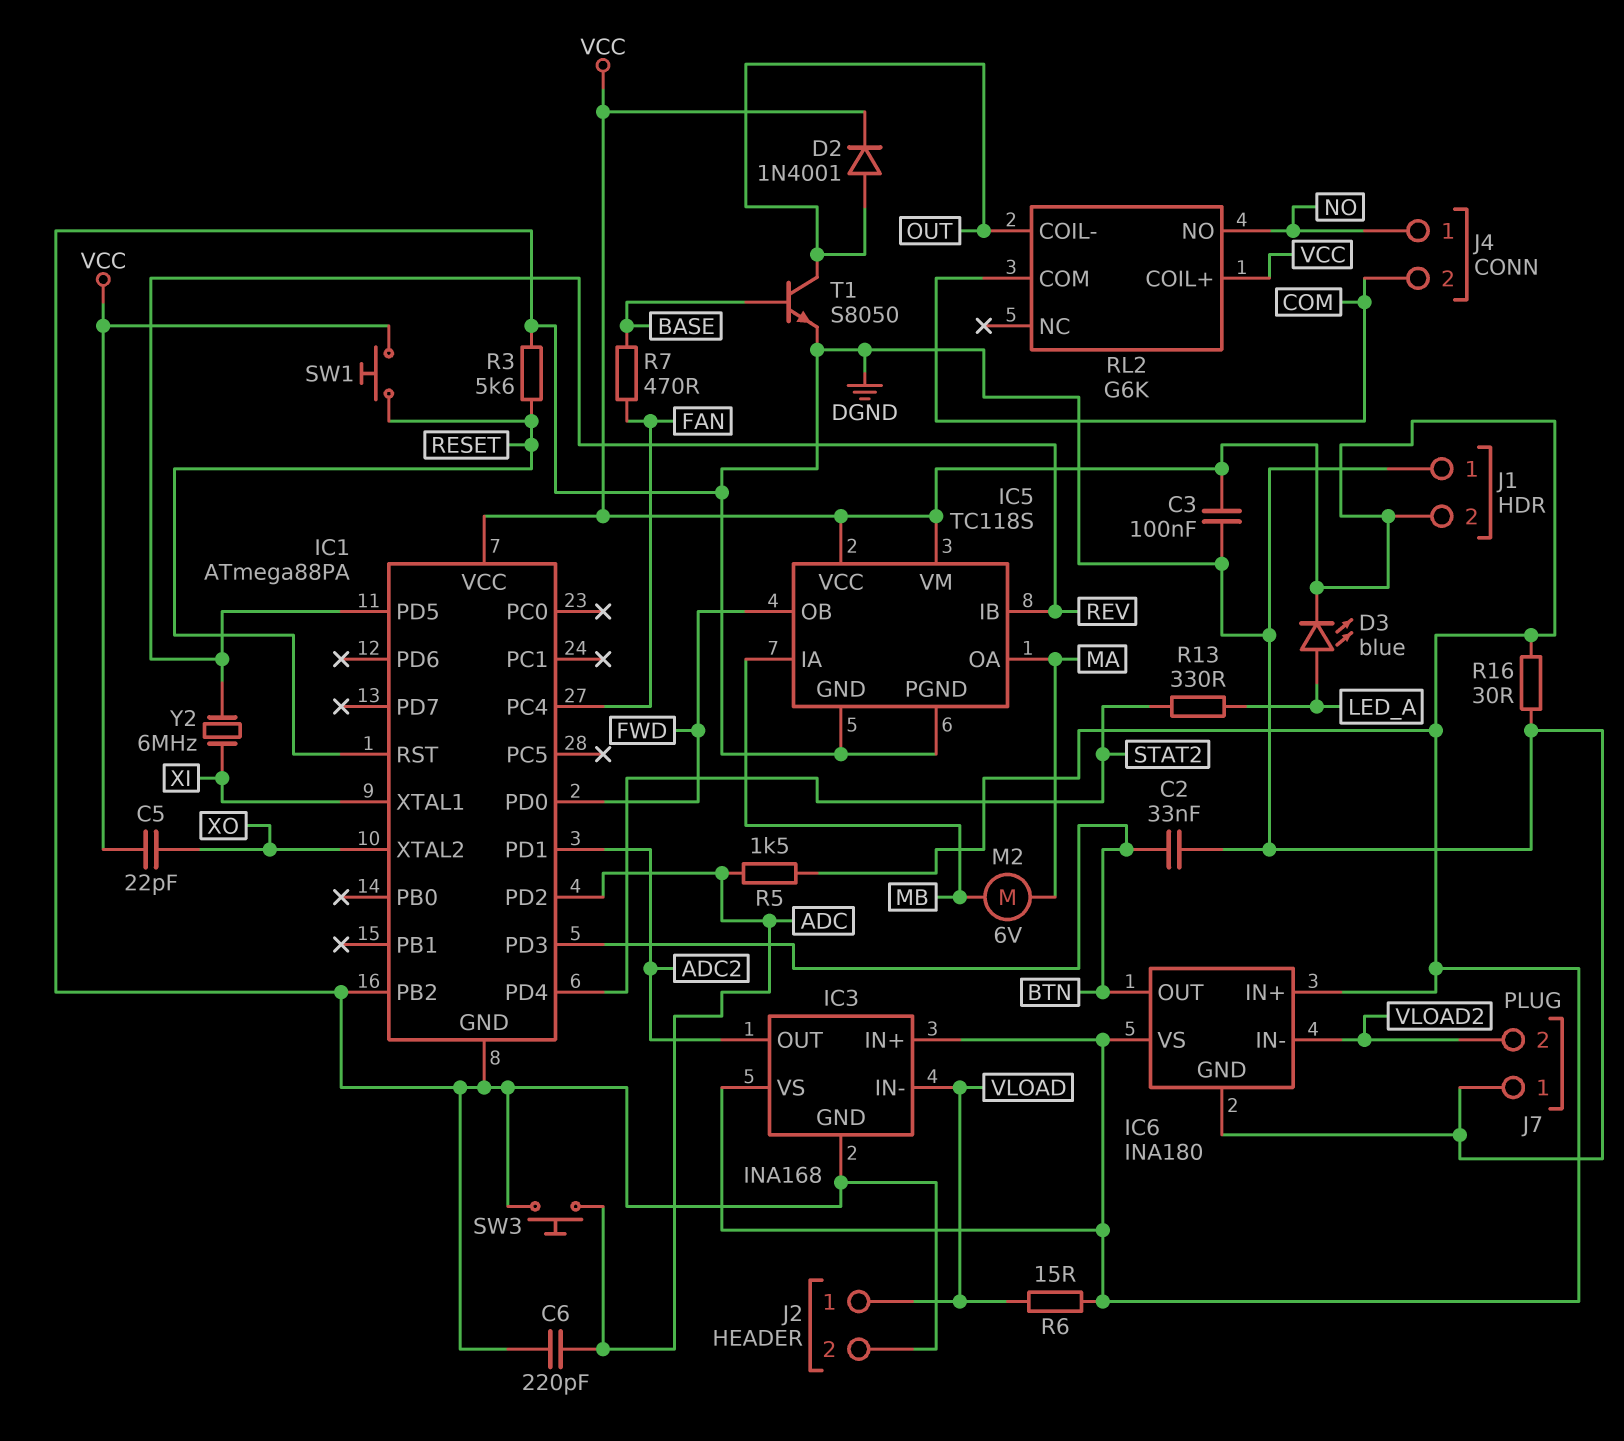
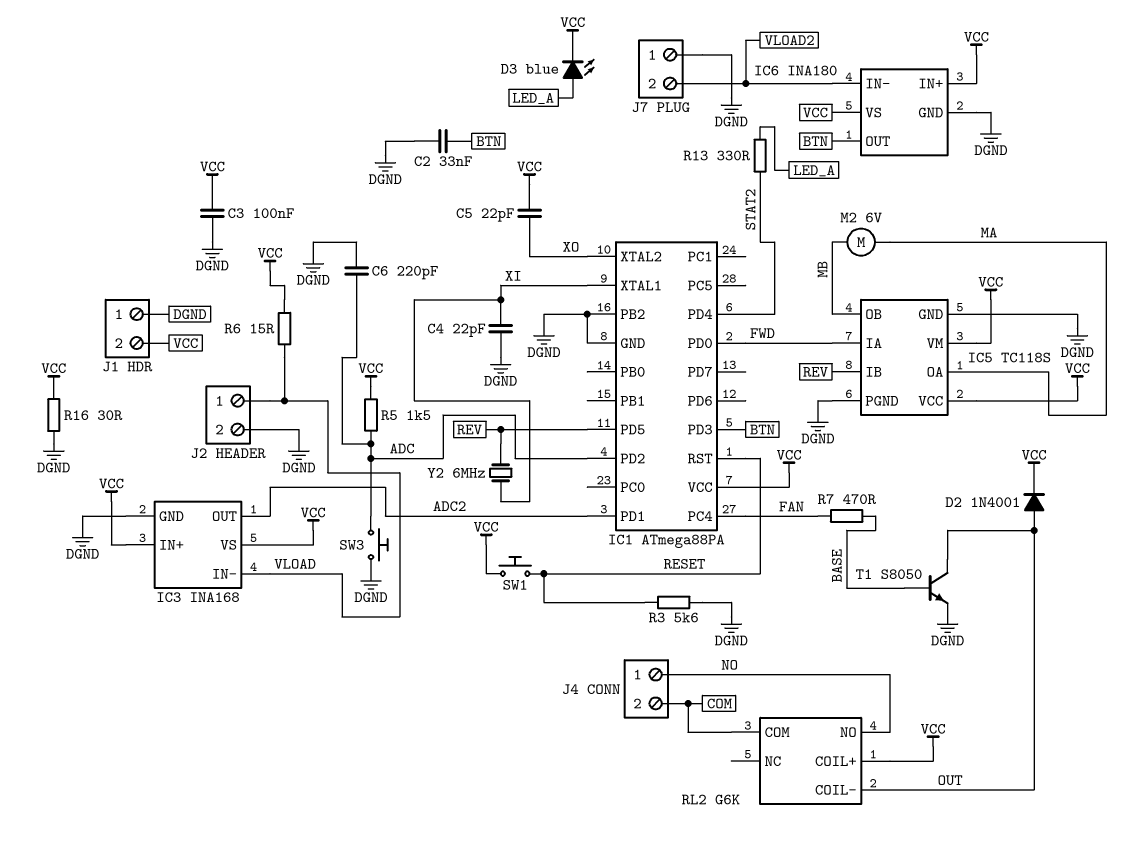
C4: none -> 22pF (DGND, XI)
IC5 pin IA: MB -> FWD
IC5 pin OB: FWD -> MB

